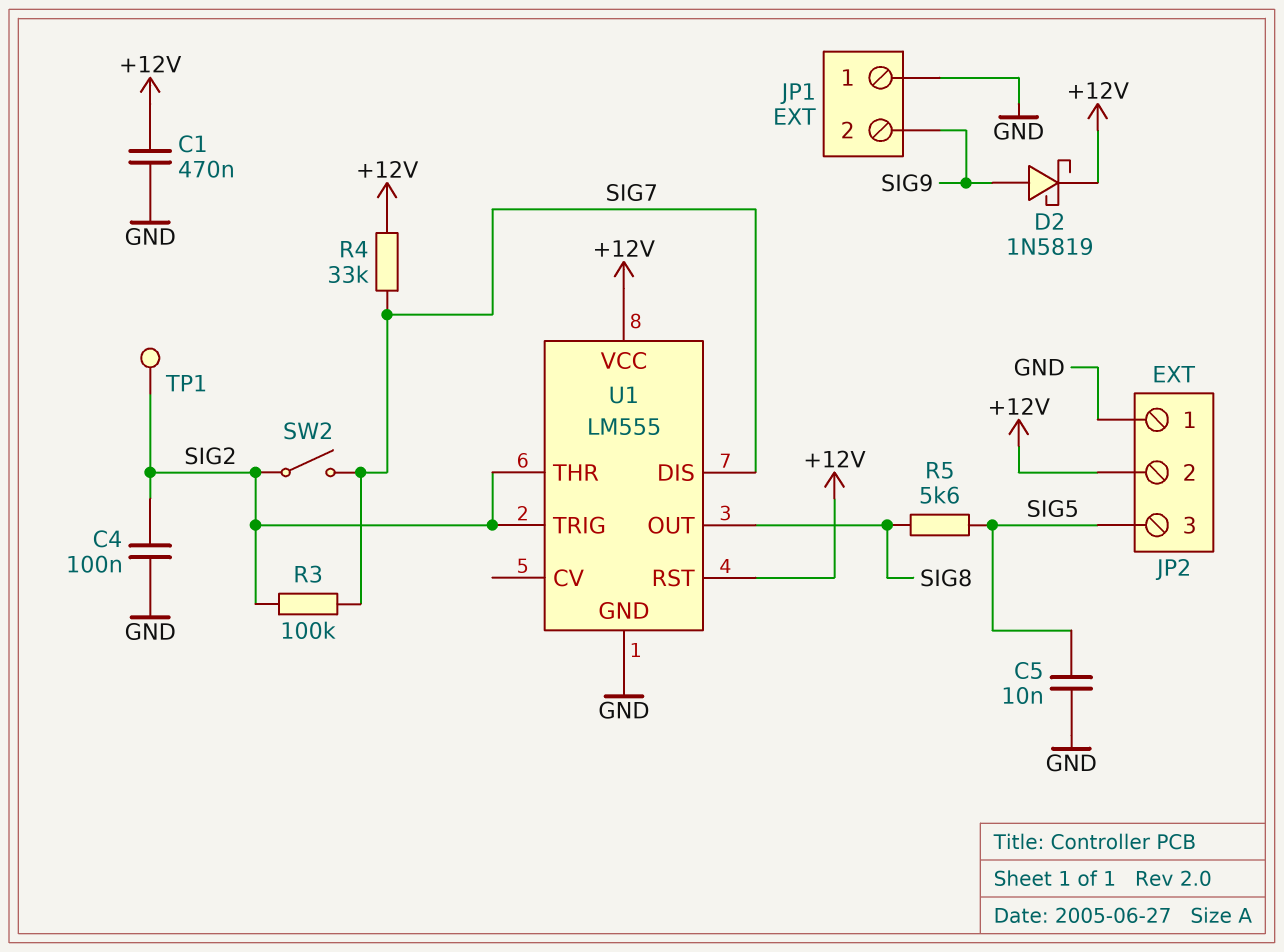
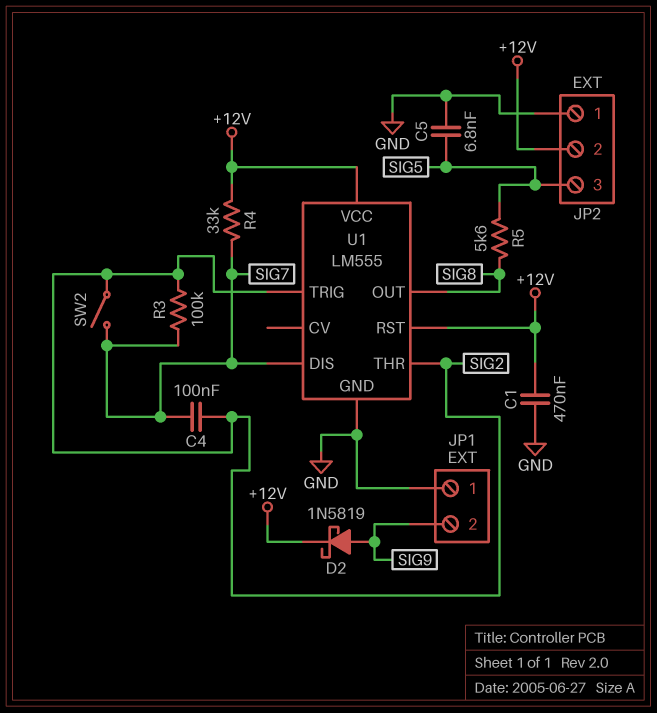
C4: 100nF (GND, SIG2) -> 100nF (SIG2, SIG7)
C5: 10nF (GND, SIG5) -> 6.8nF (GND, SIG5)
TP1: test point (SIG2) -> none

